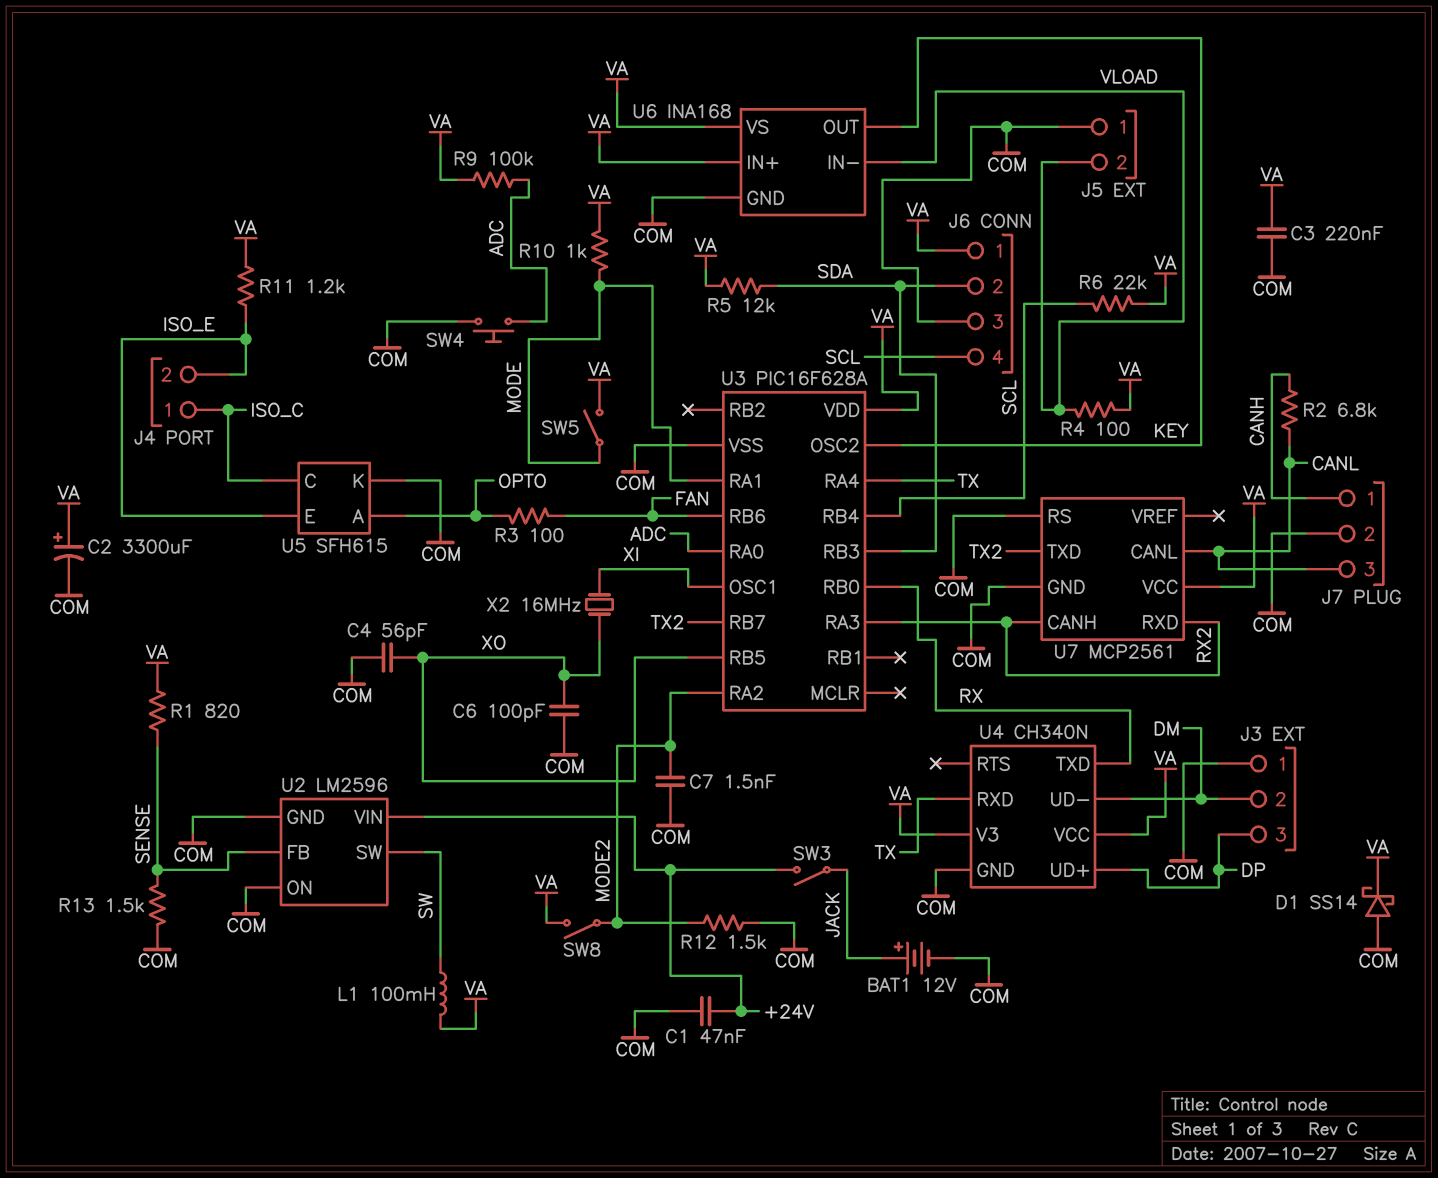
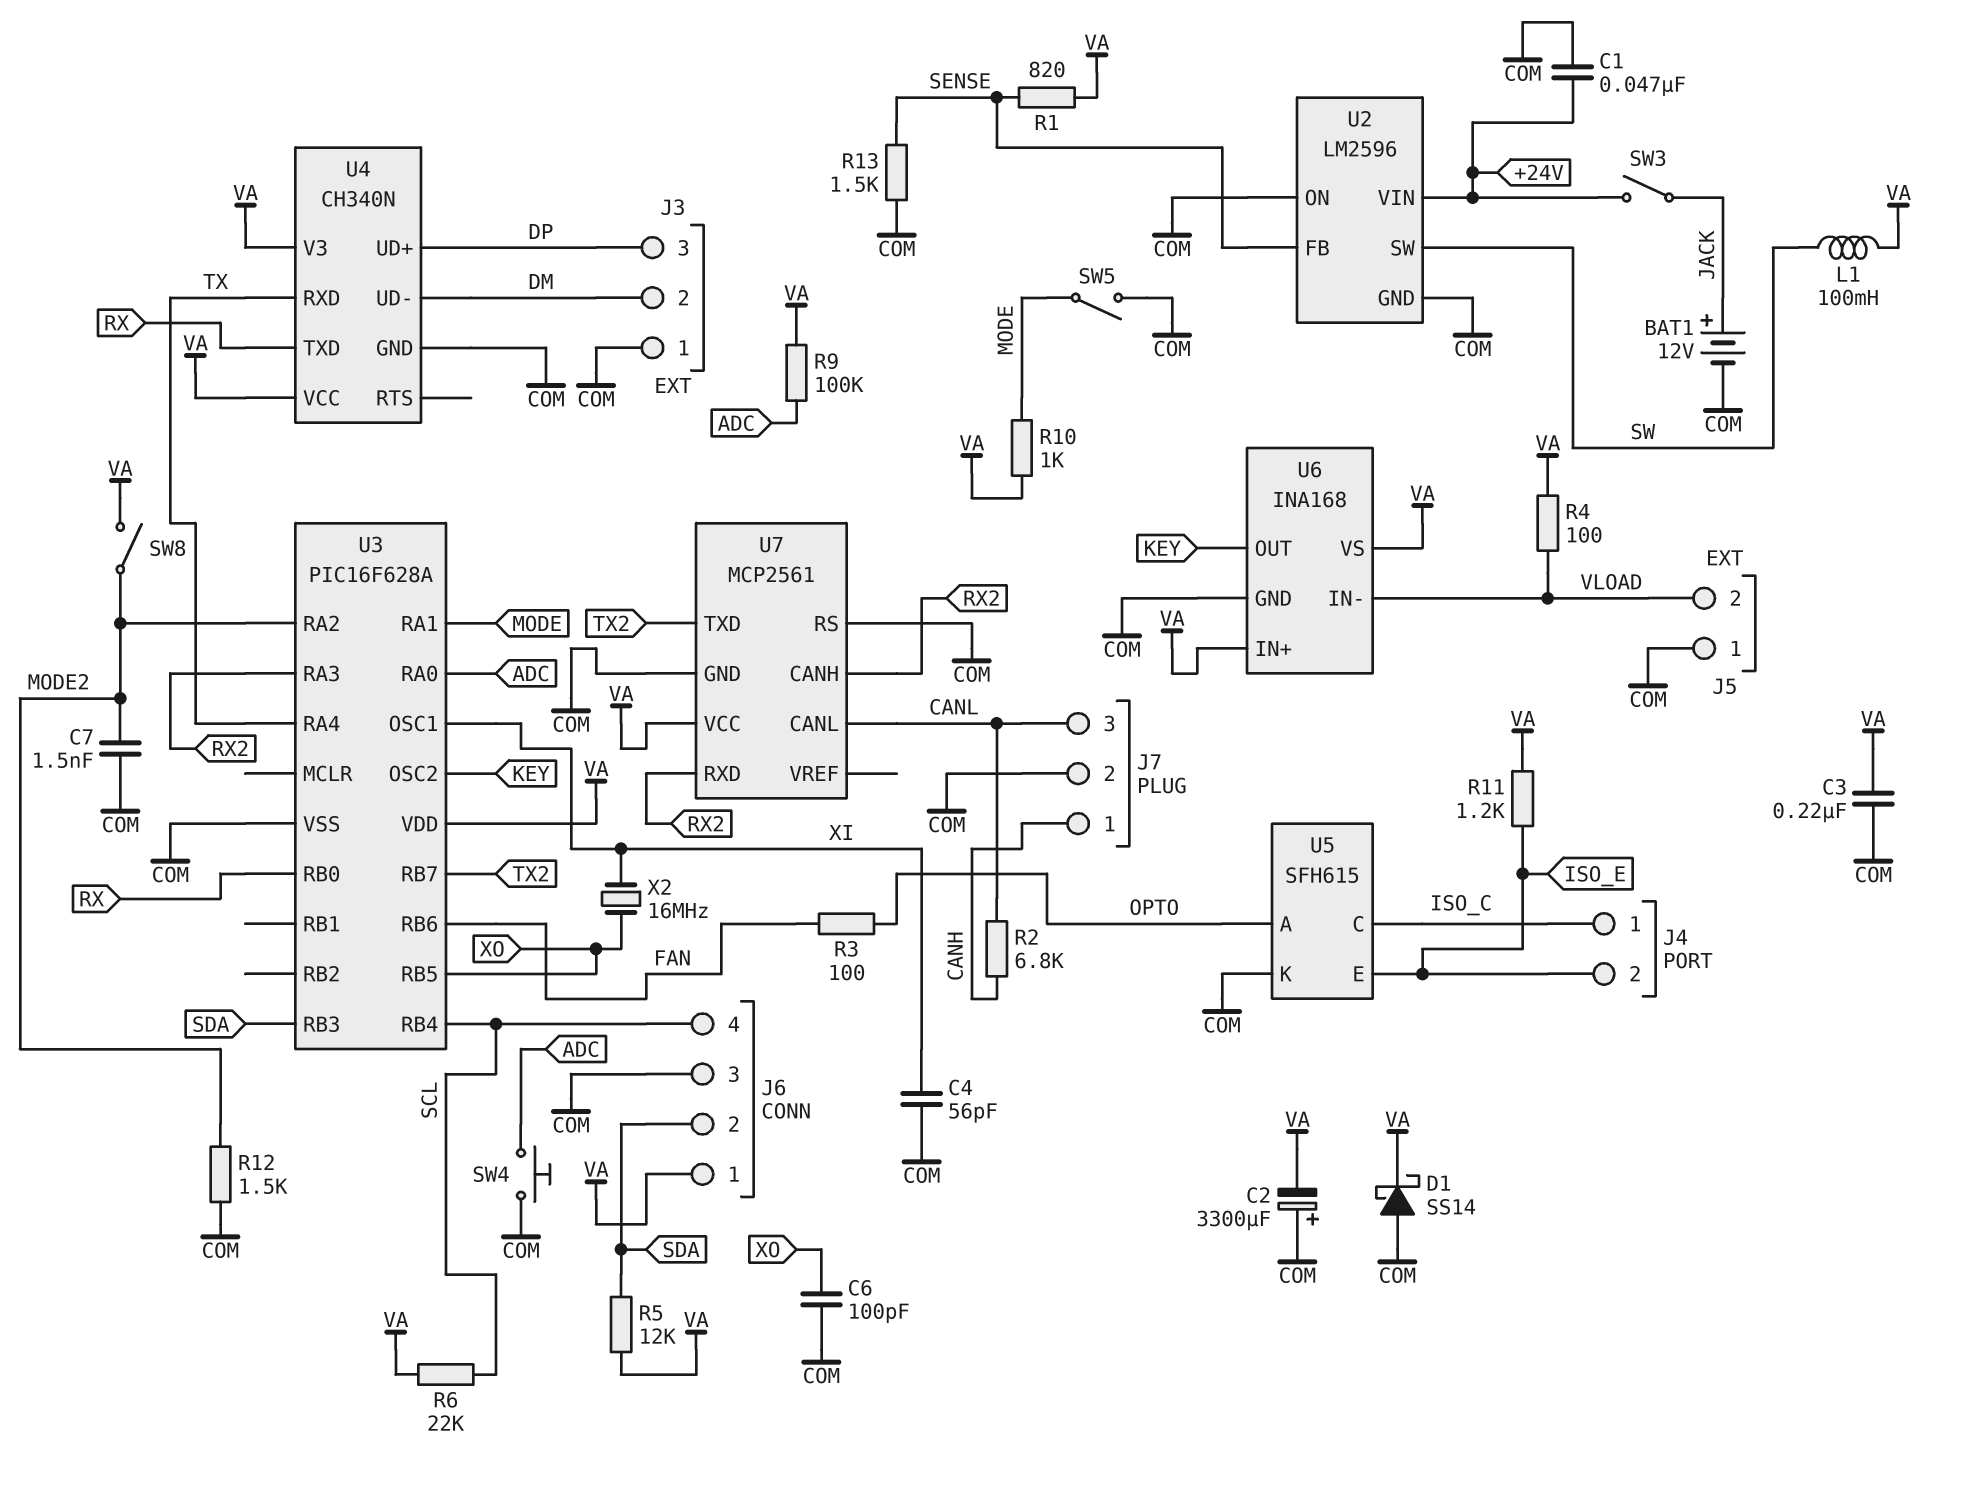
C2: 3300uF (plus VA, minus COM) -> 3300uF (plus COM, minus VA)
C4: 56pF (COM, XO) -> 56pF (COM, XI)
SW5: switch (MODE, VA) -> switch (COM, MODE)

